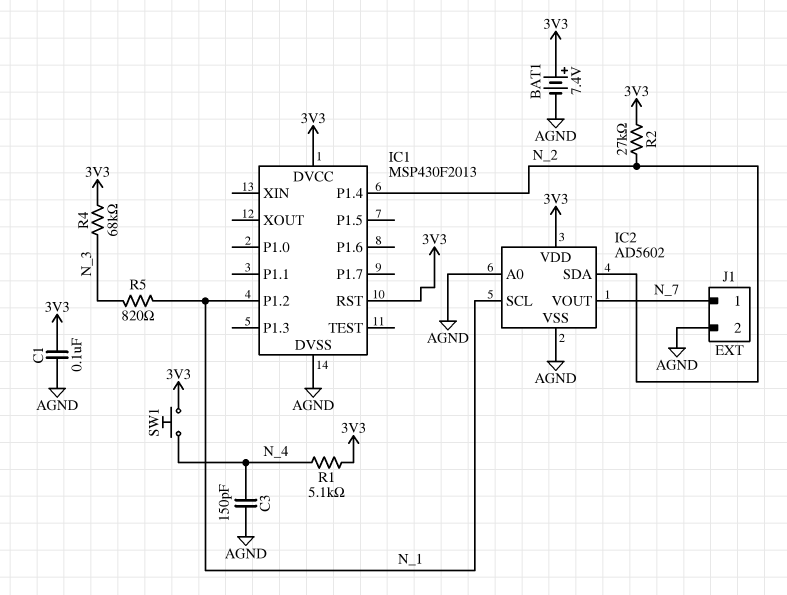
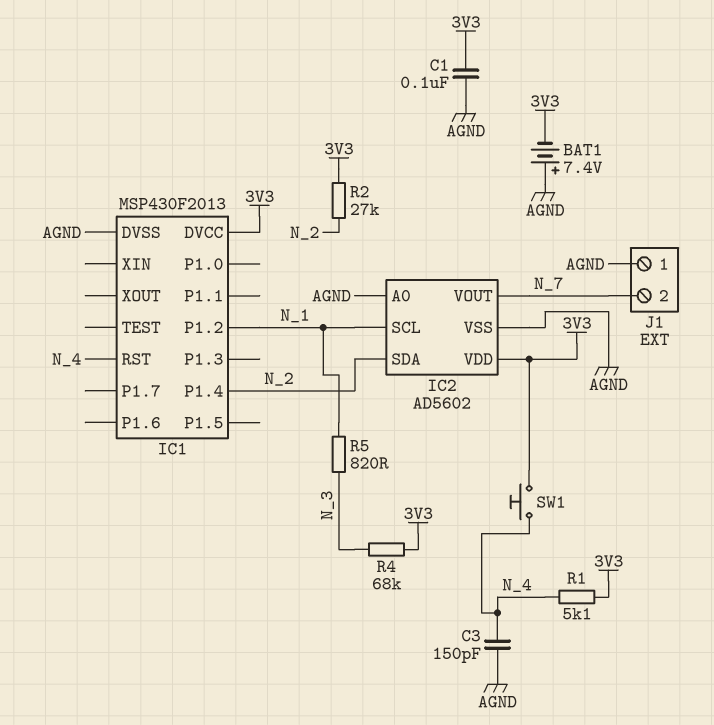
BAT1: 7.4V (plus 3V3, minus AGND) -> 7.4V (plus AGND, minus 3V3)
IC1 pin RST: 3V3 -> N_4
J1 pin 1: N_7 -> AGND
J1 pin 2: AGND -> N_7

